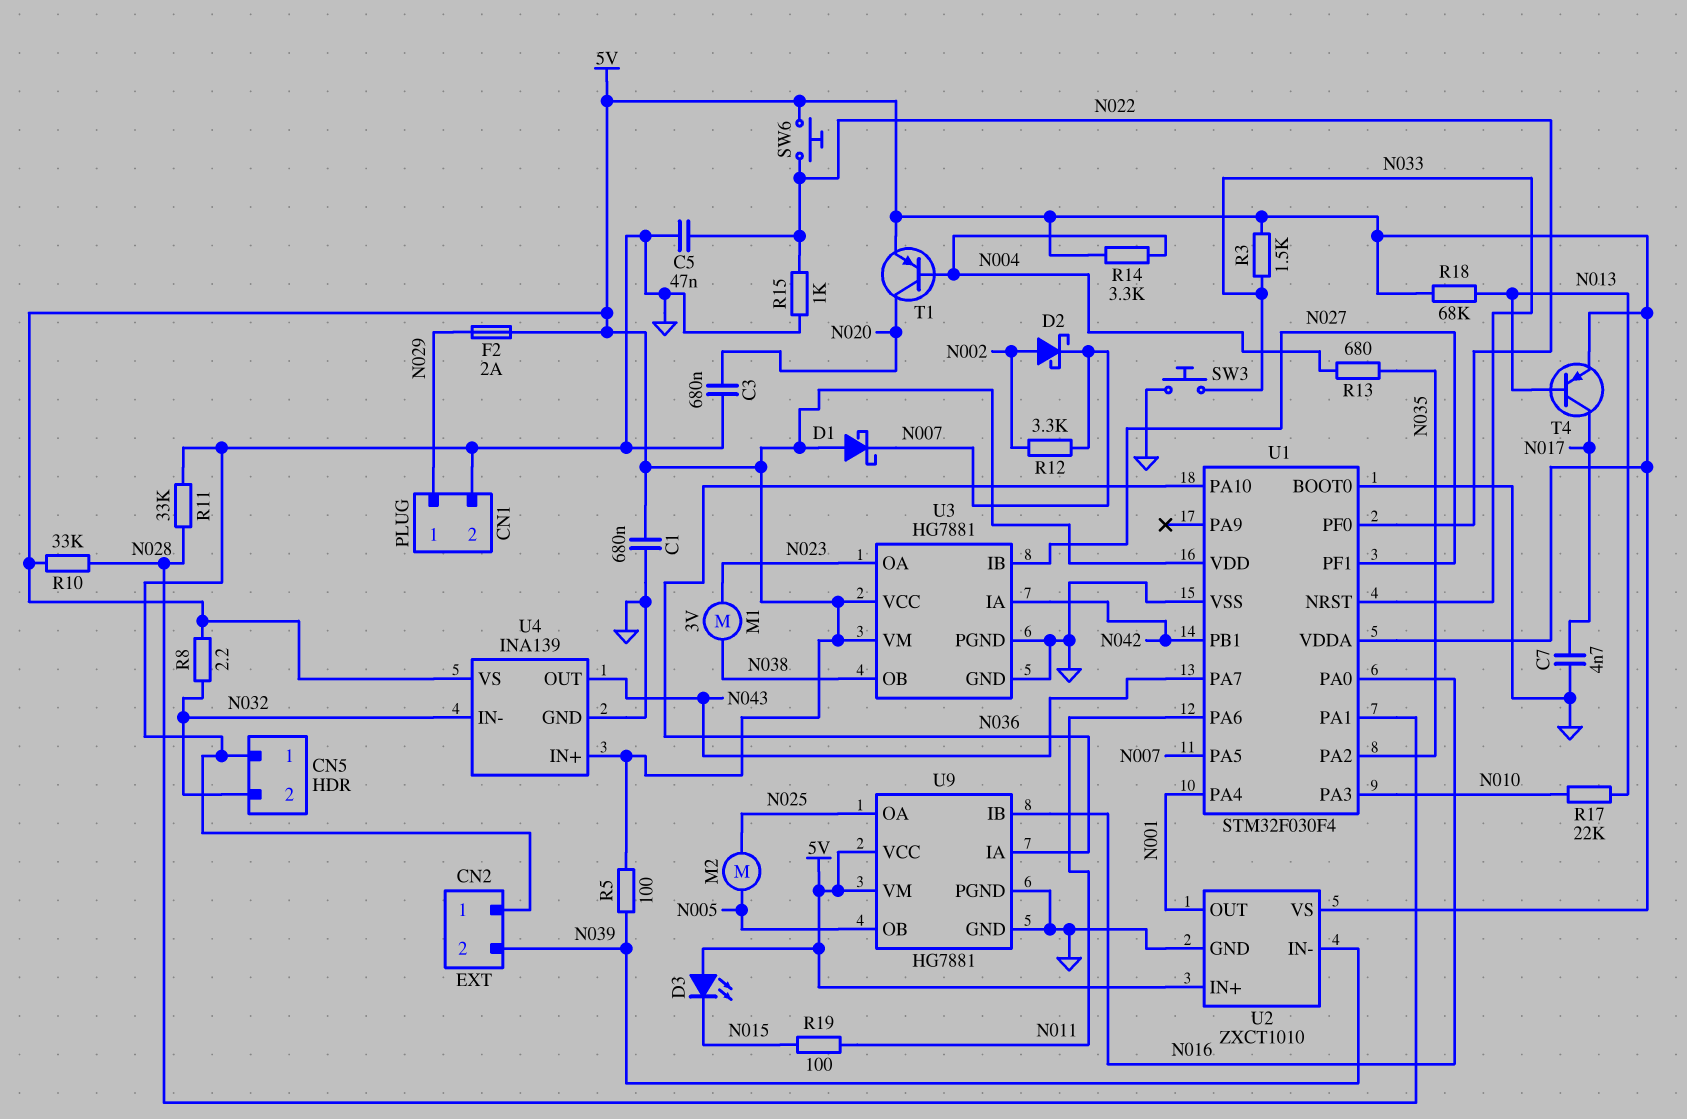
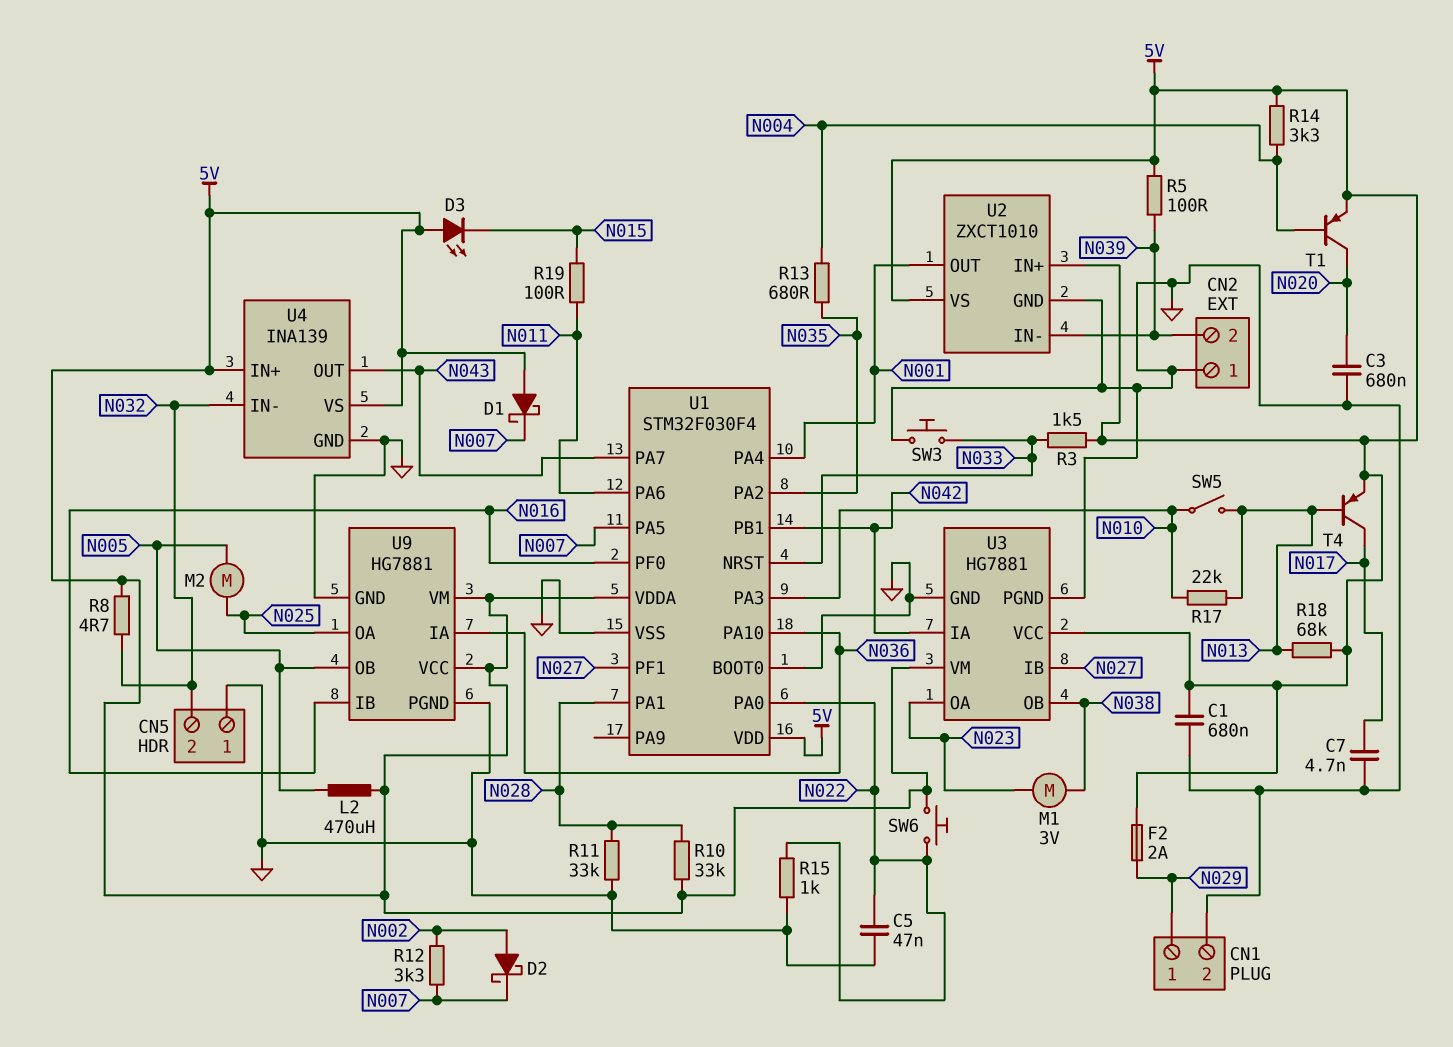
L2: none -> 470uH (5V, N005)
R8: 2.2 (5V, N032) -> 4.7 (5V, N032)
SW5: none -> switch (N010, N013)
U1 pin PA0: N016 -> N022
U1 pin PF0: N022 -> N016

